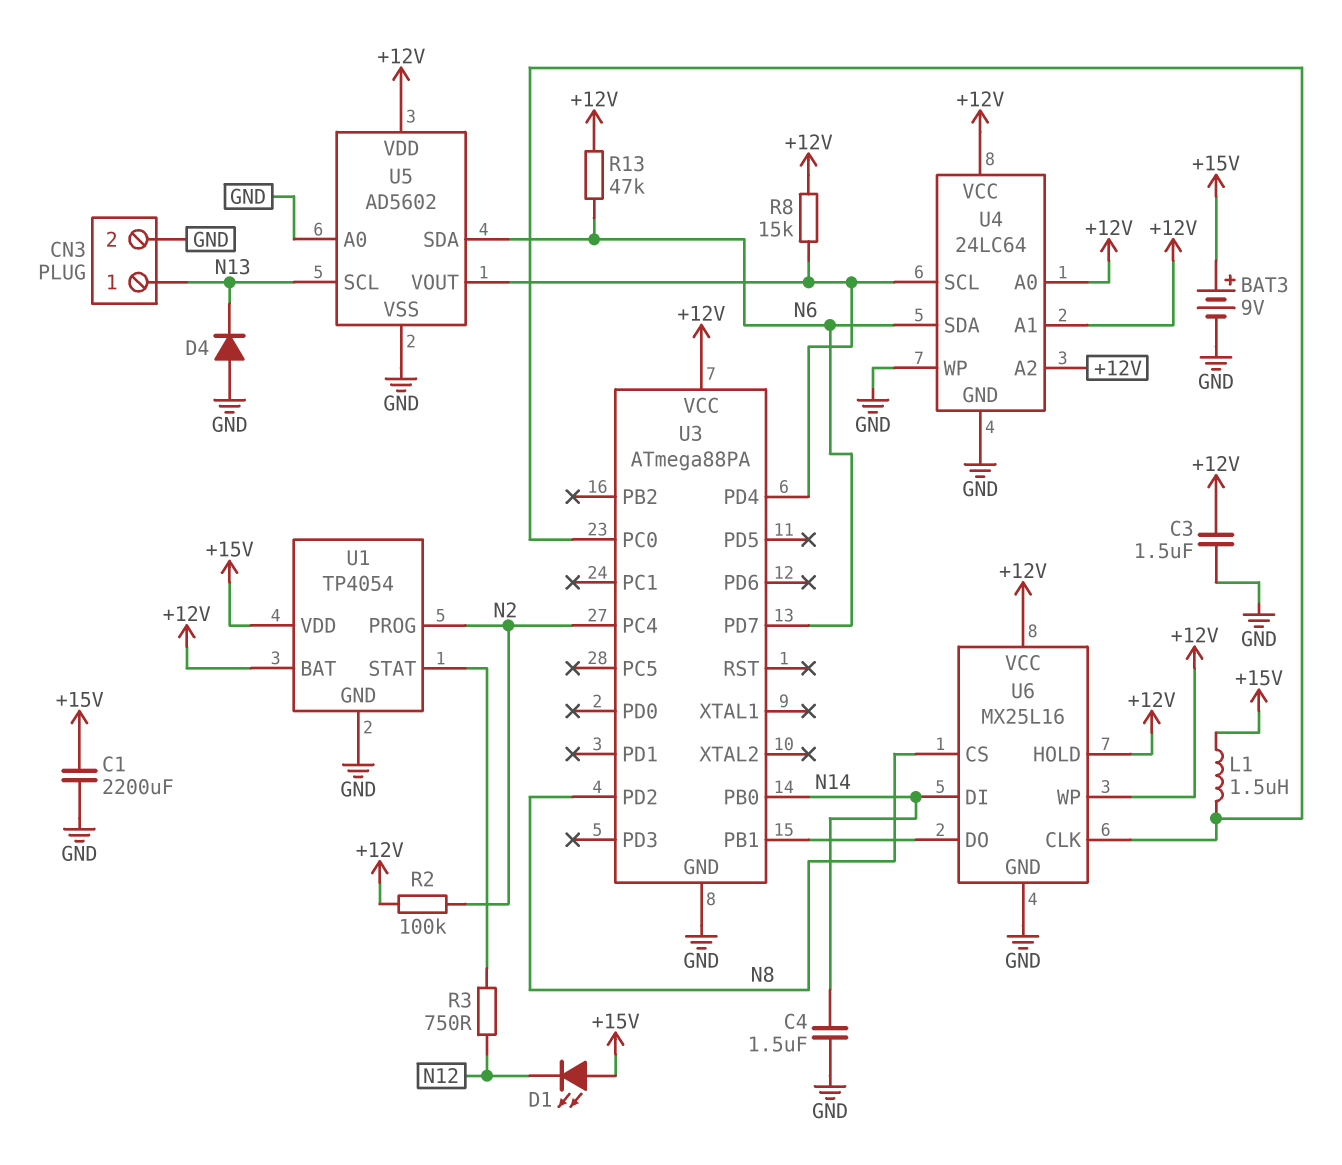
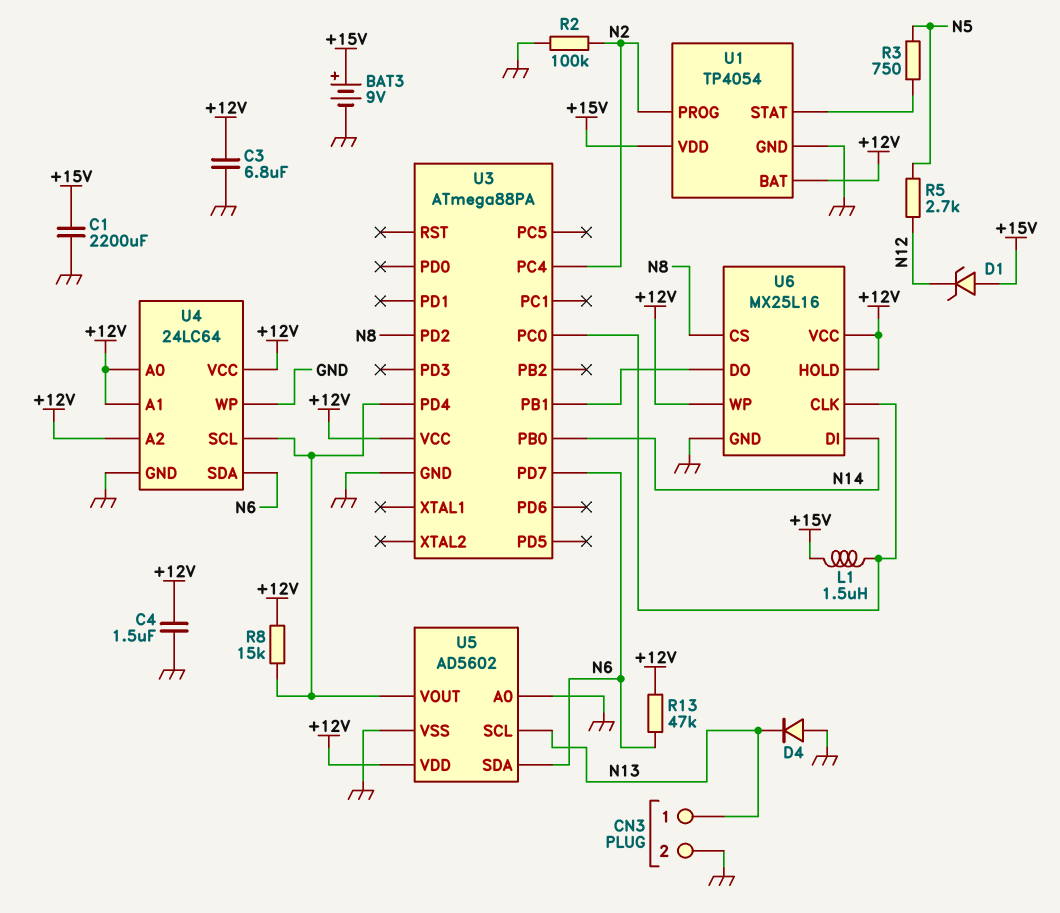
C3: 1.5uF (+12V, GND) -> 6.8uF (+12V, GND)
C4: 1.5uF (GND, N14) -> 1.5uF (+12V, GND)
D1: LED (A +15V, K N12) -> zener (A +15V, K N12)
R2: 100k (+12V, N2) -> 100k (GND, N2)
R3: 750 (N12, U1/STAT) -> 750 (N5, U1/STAT)
R5: none -> 2.7k (N5, N12)

